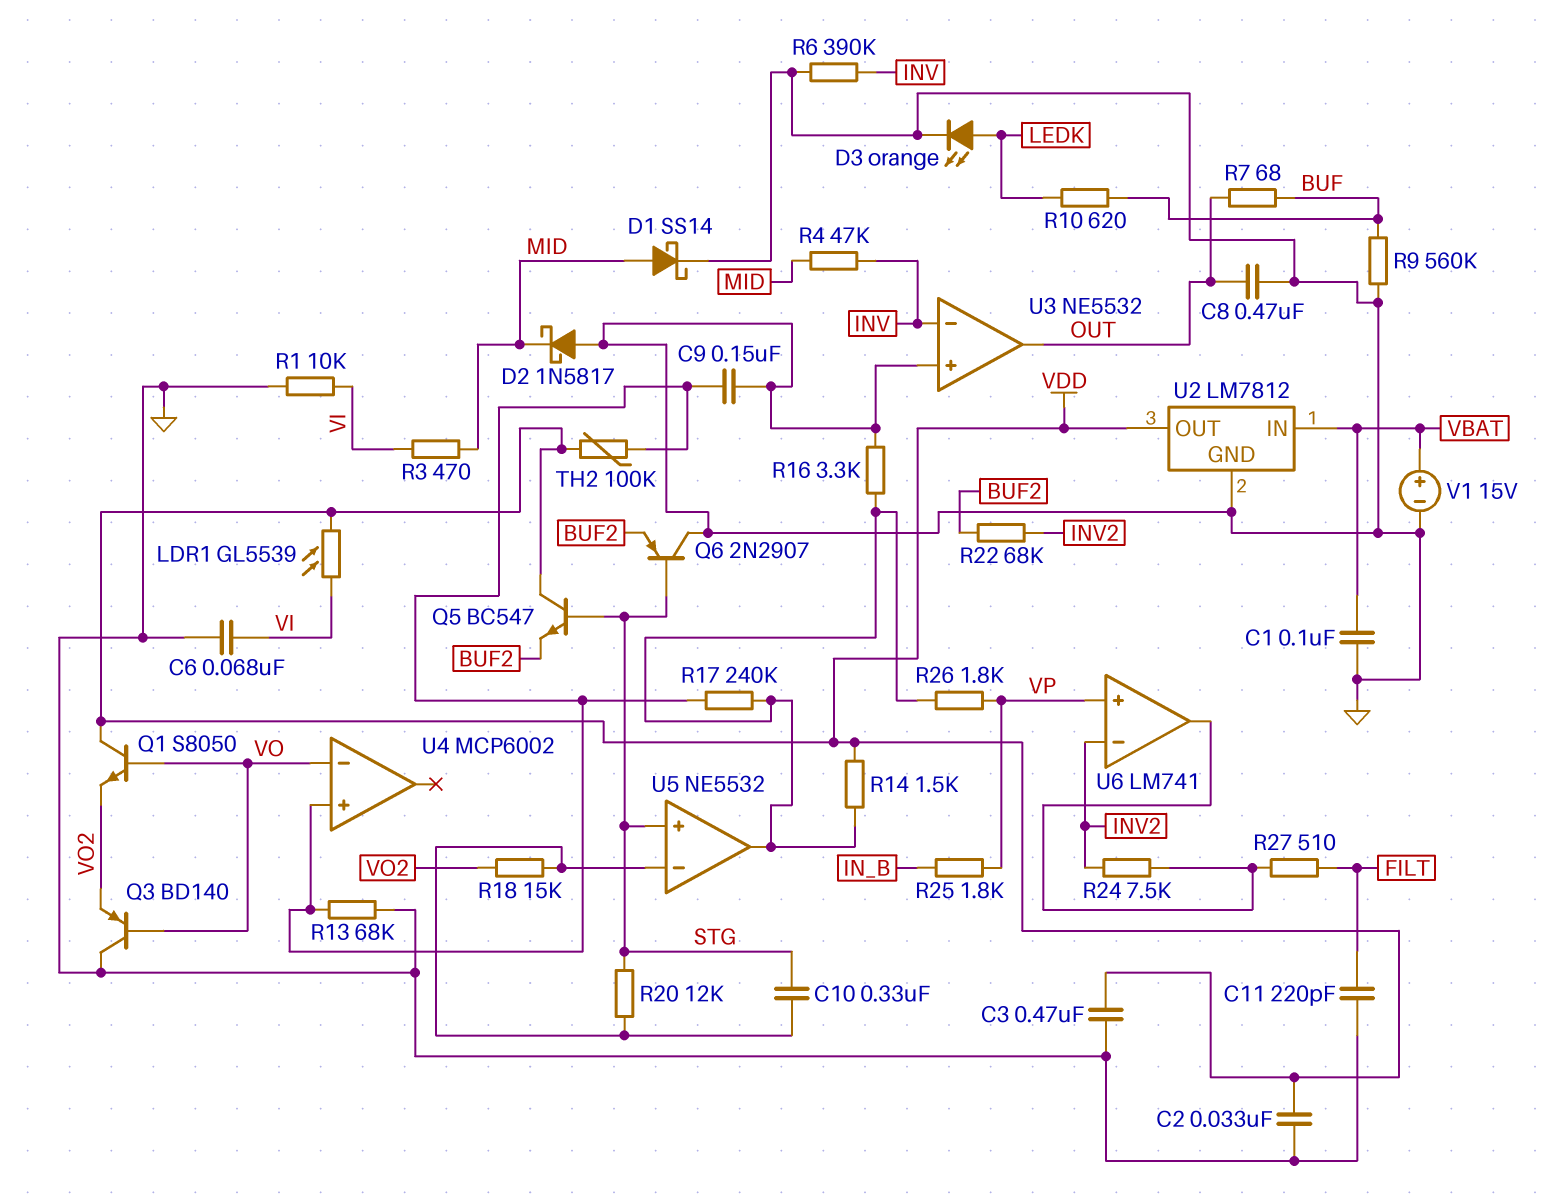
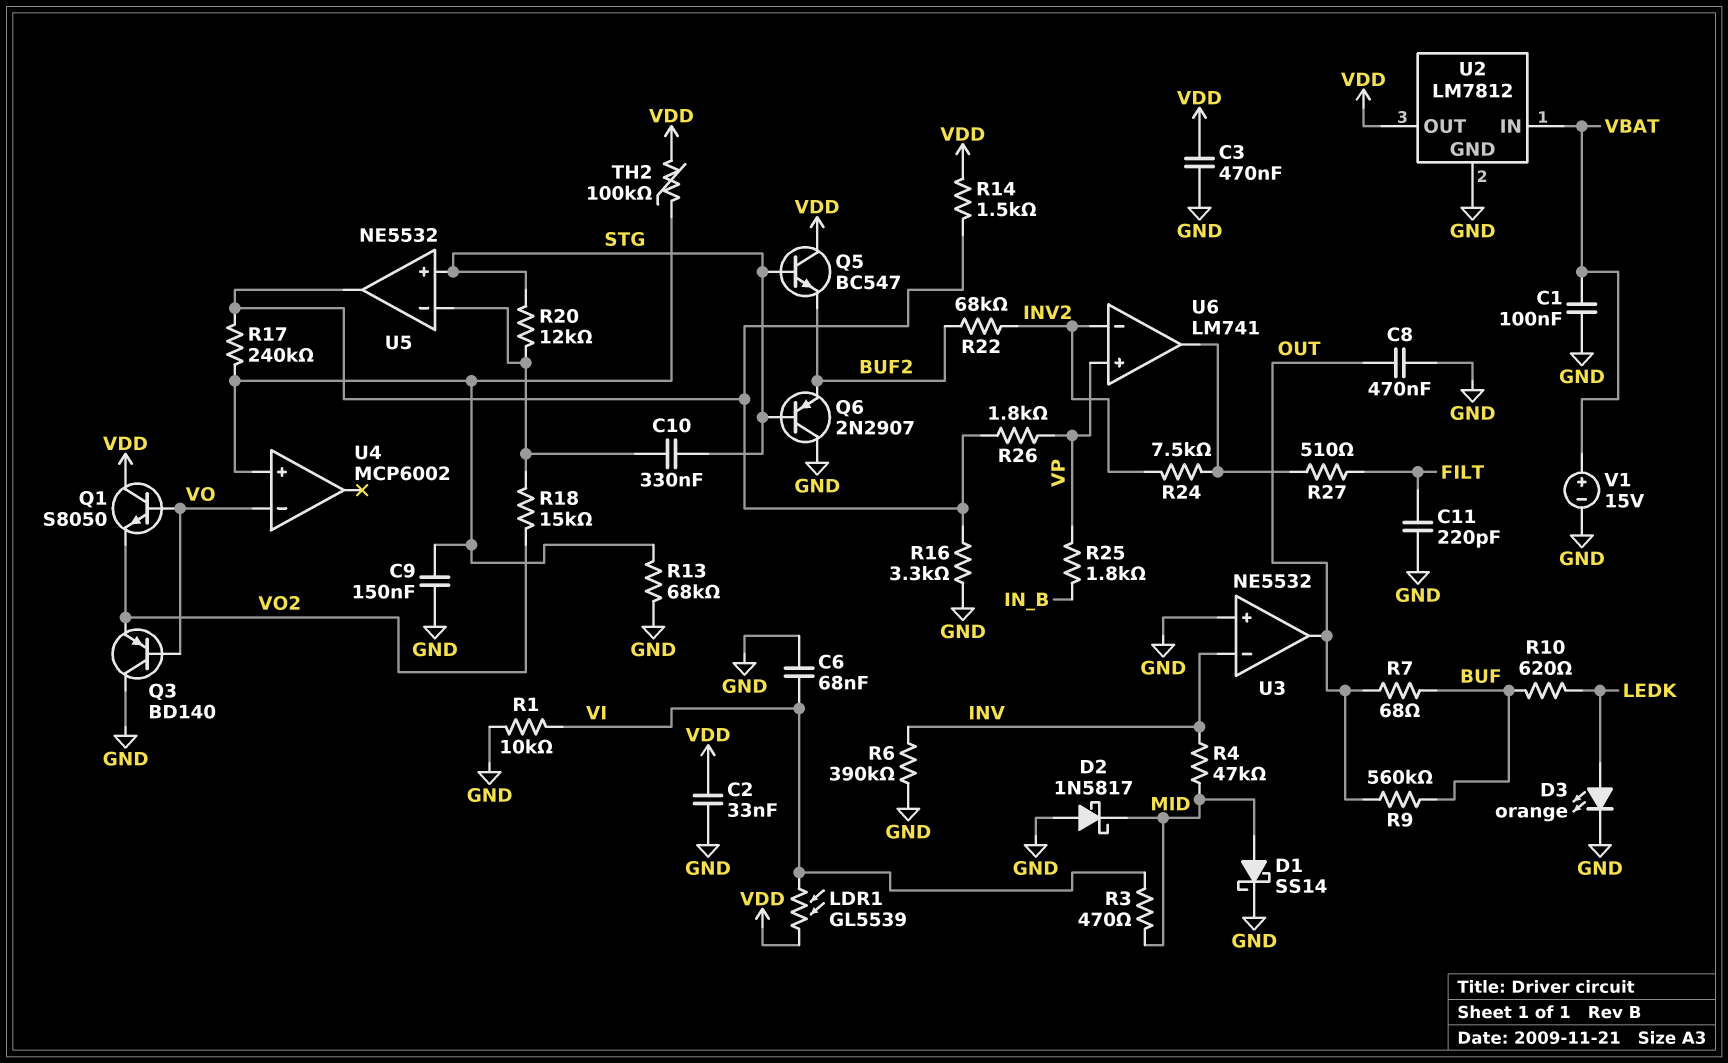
R9: 560k (BUF, GND) -> 560k (BUF, OUT)

